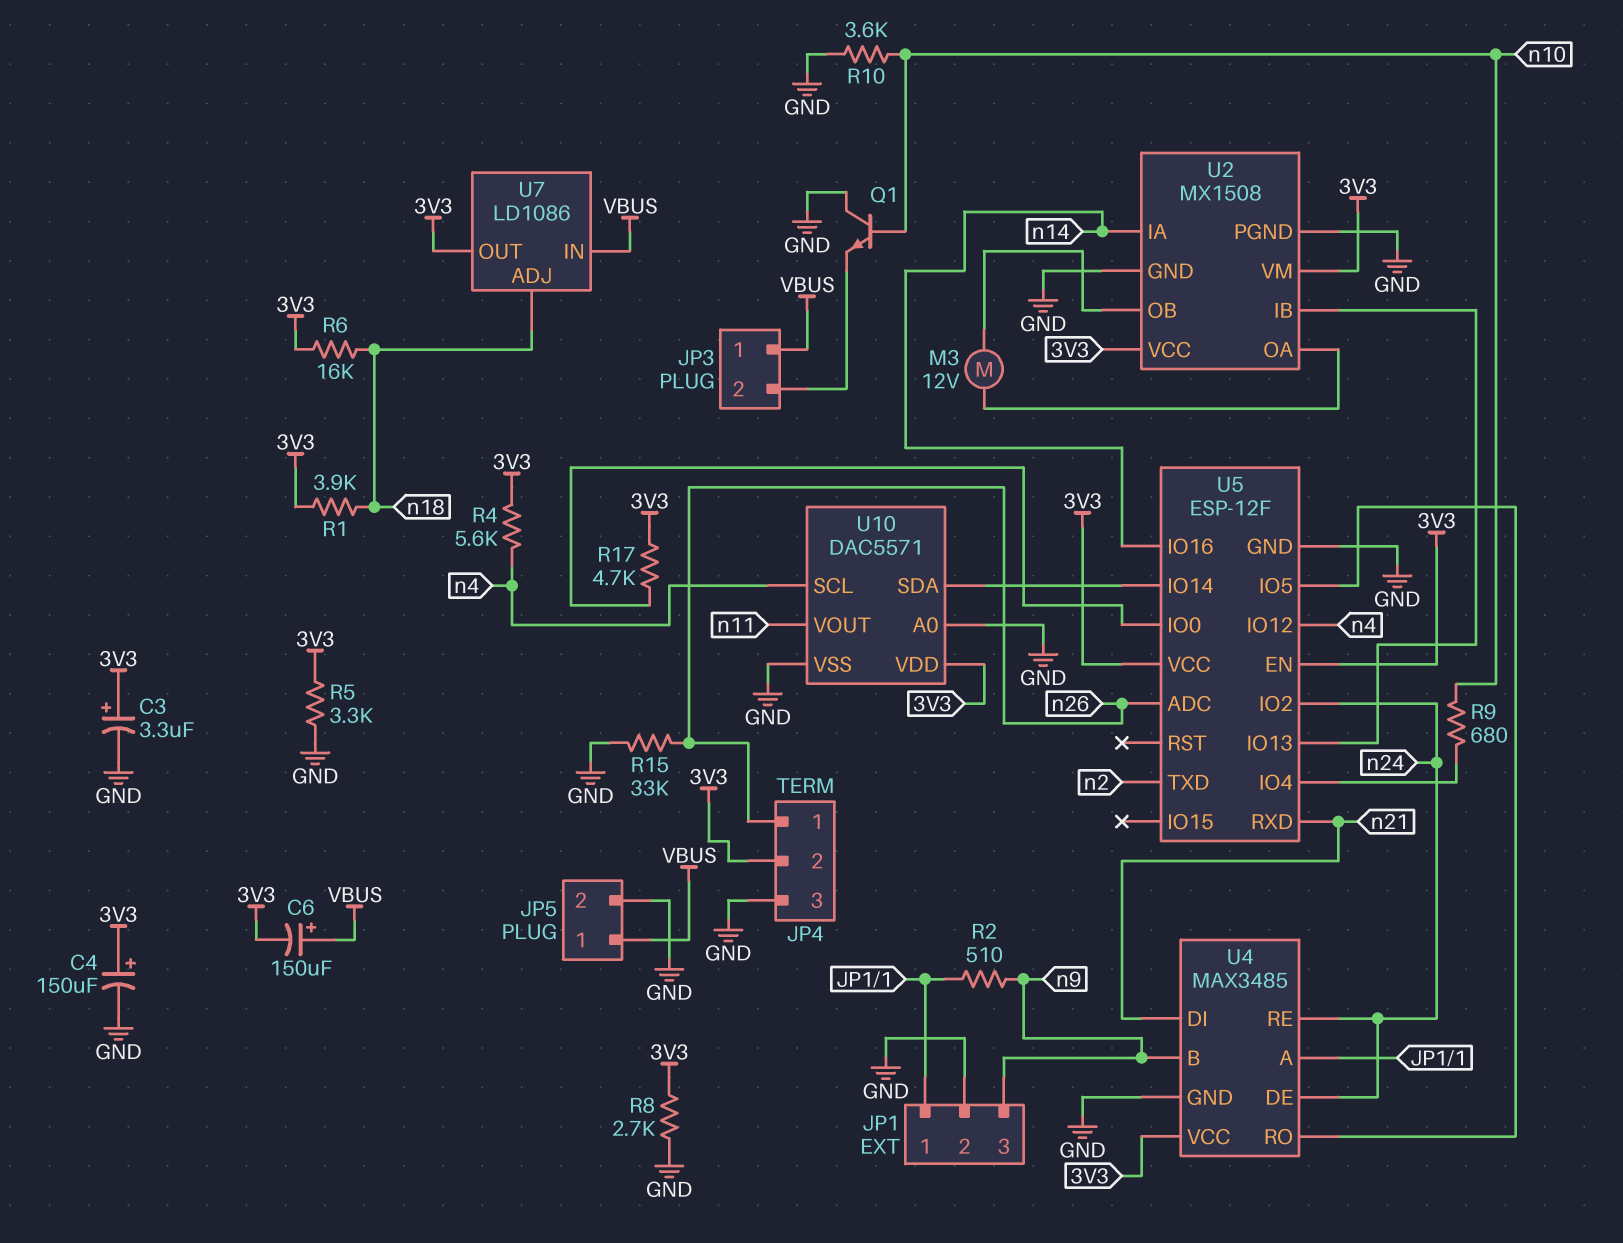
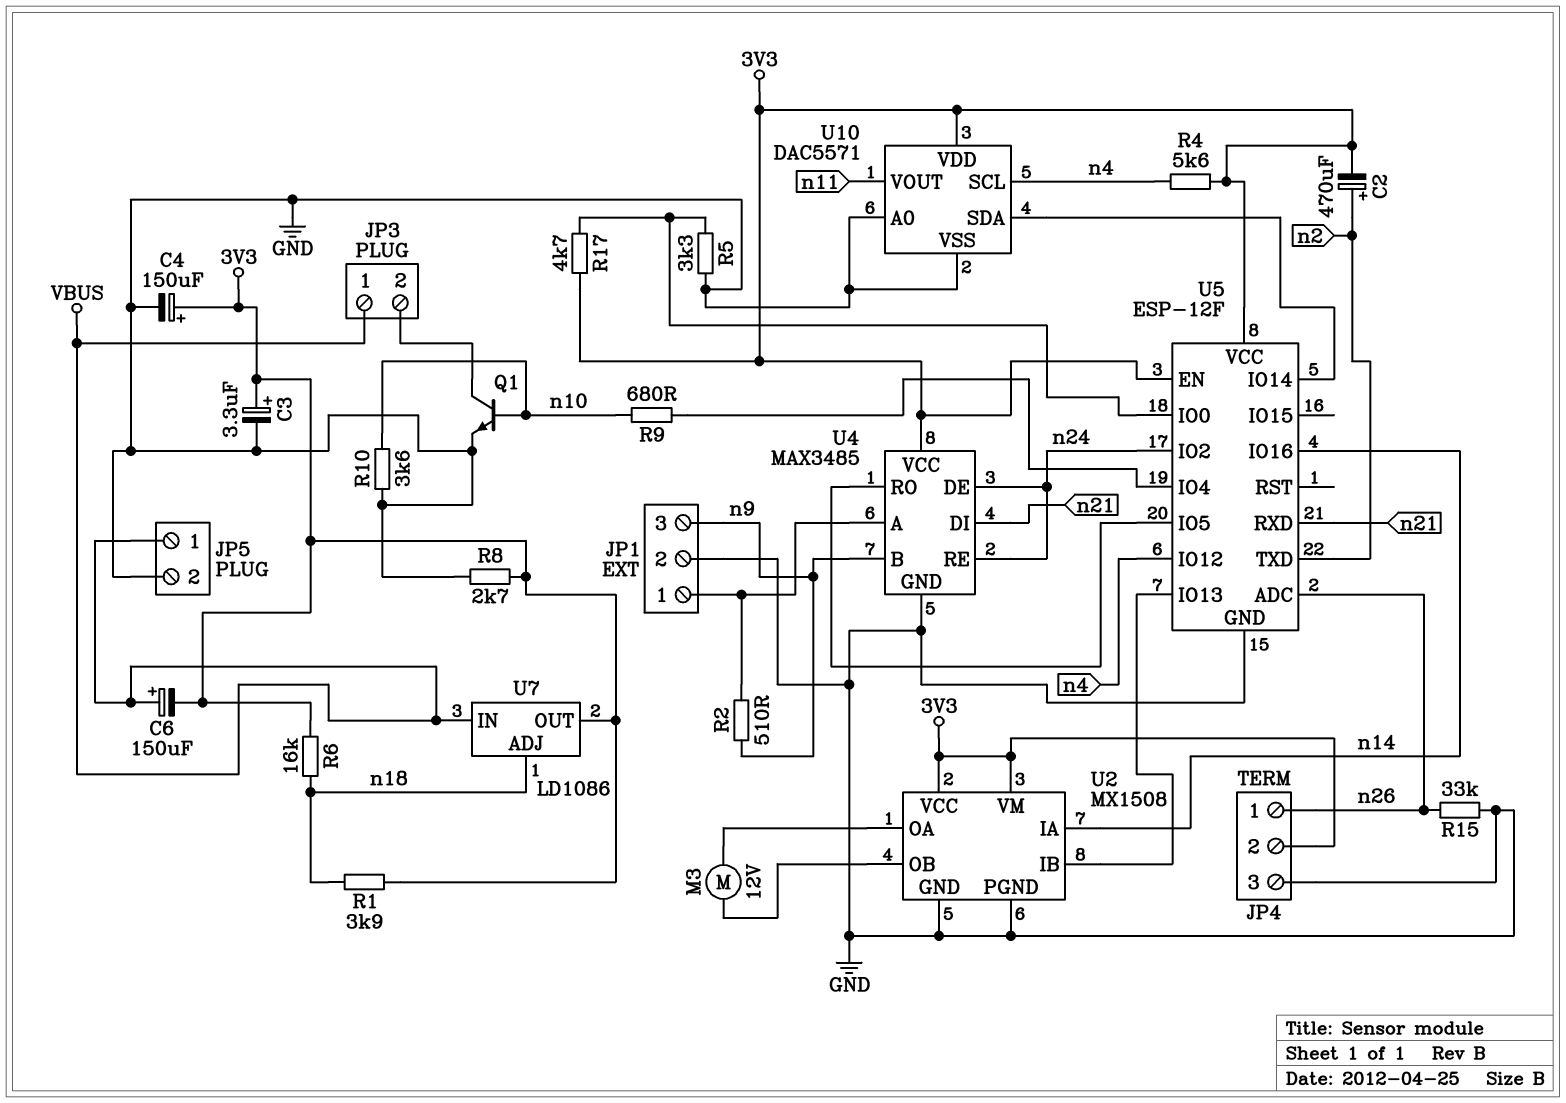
C2: none -> 470uF (plus n2, minus 3V3)
Q1: NPN (B n10, C GND, E JP3/2) -> NPN (B n10, C JP3/2, E GND)
R5: 3.3k (3V3, GND) -> 3.3k (GND, U5/IO0)

